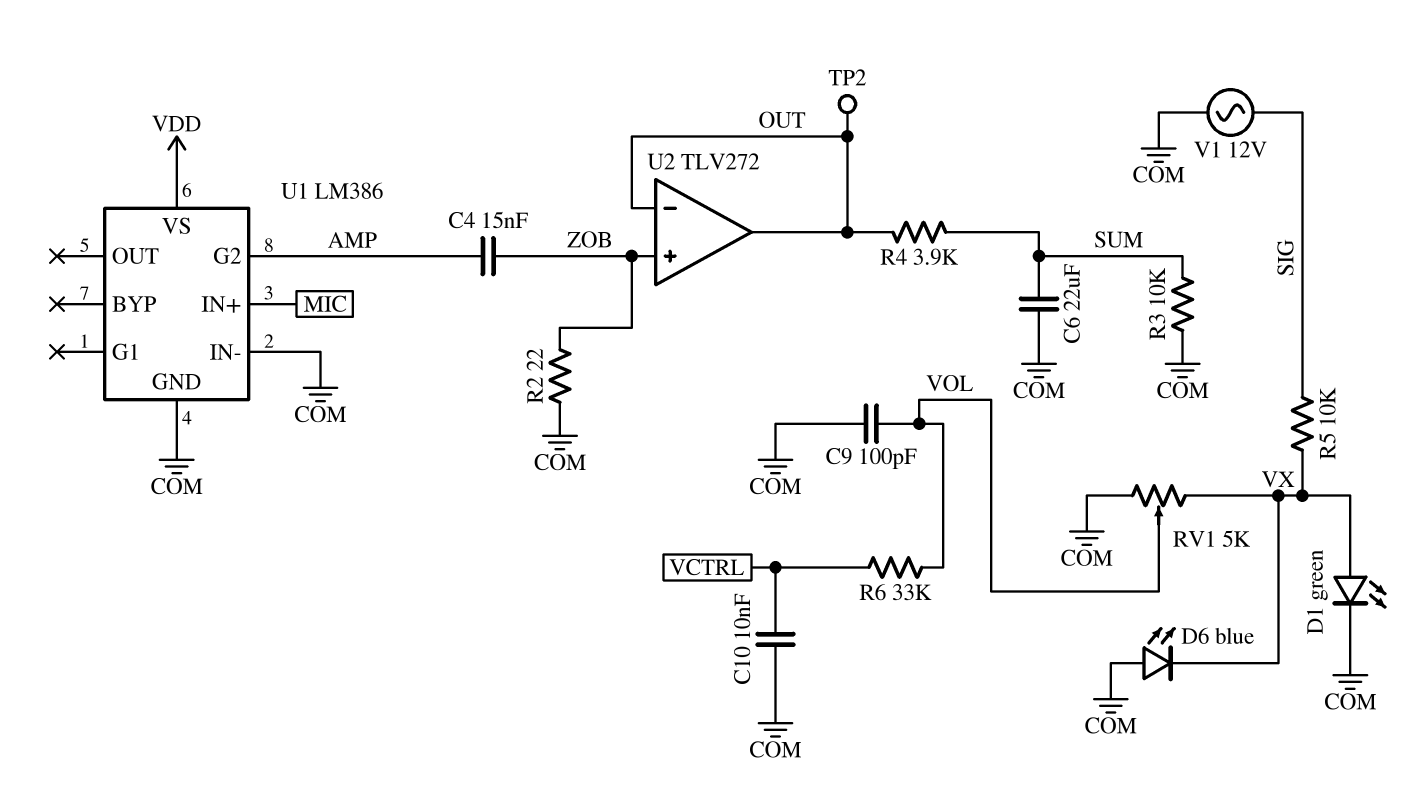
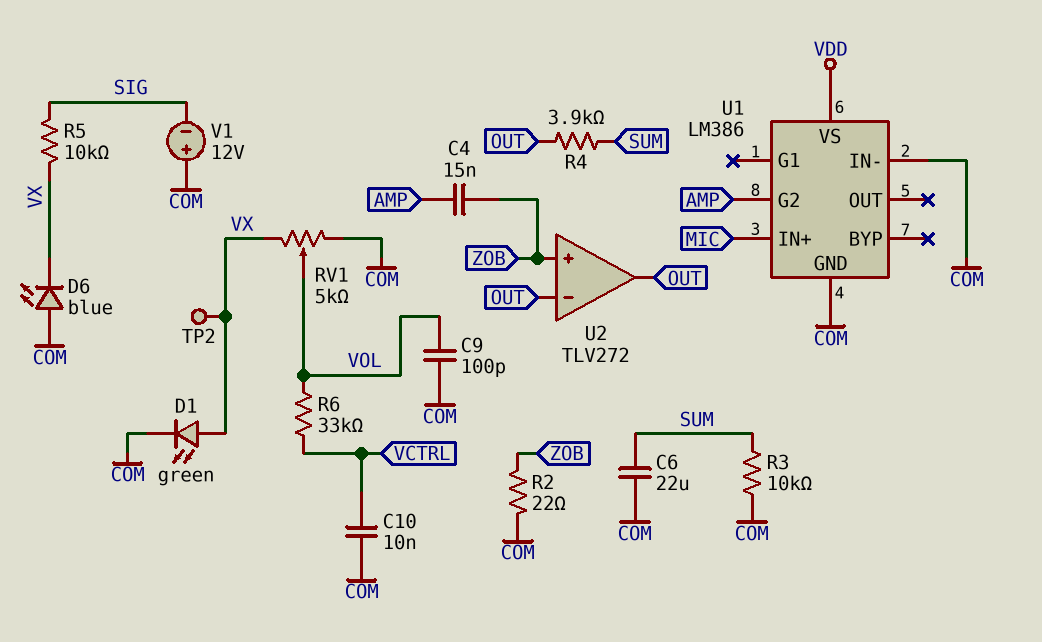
TP2: test point (OUT) -> test point (VX)
V1: AC 12V (COM, SIG) -> 12V (plus COM, minus SIG)

